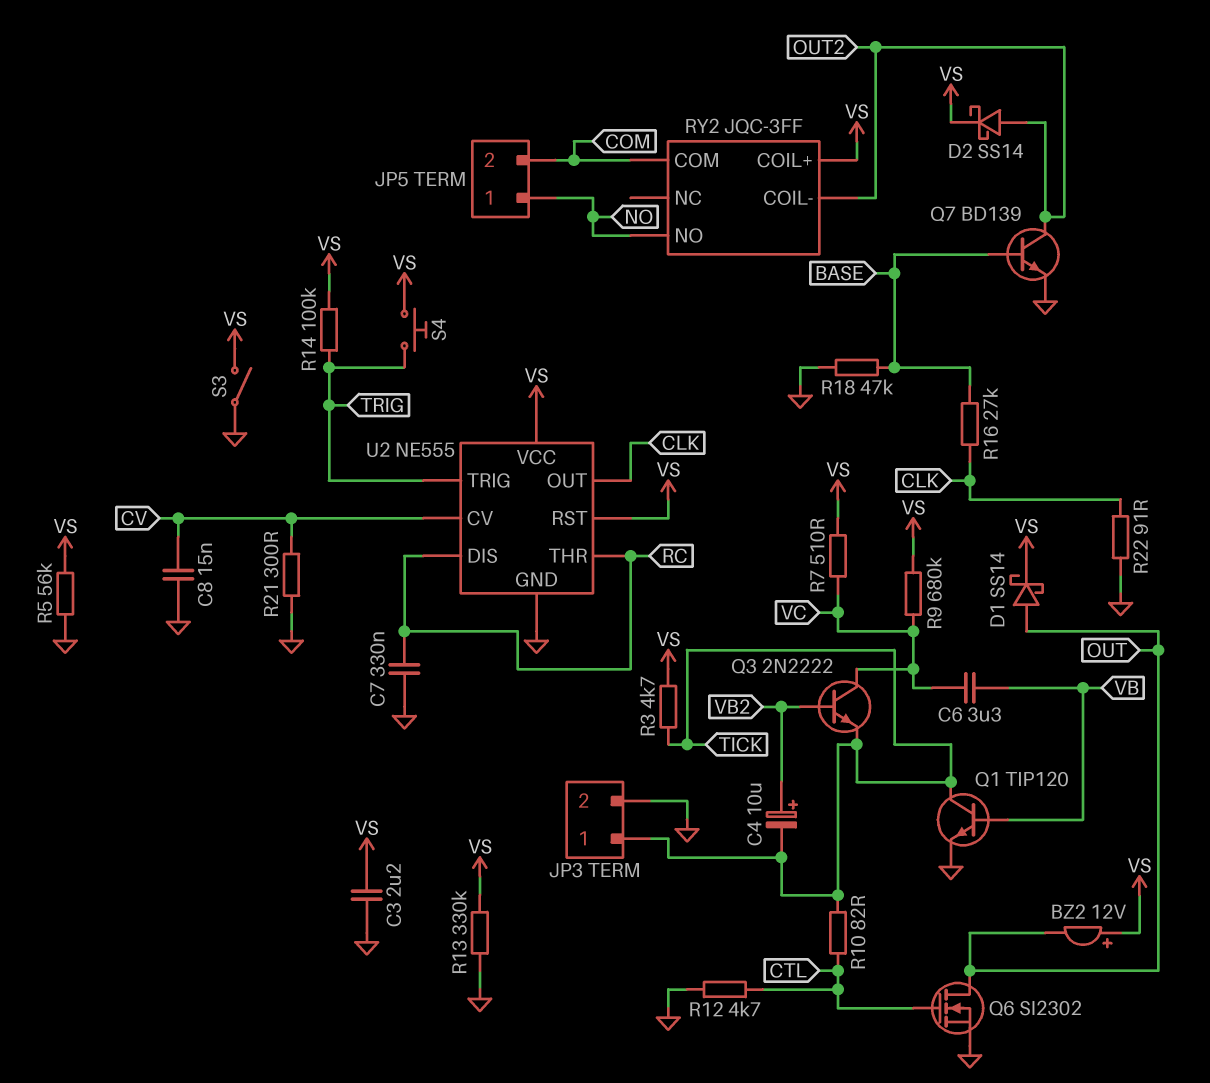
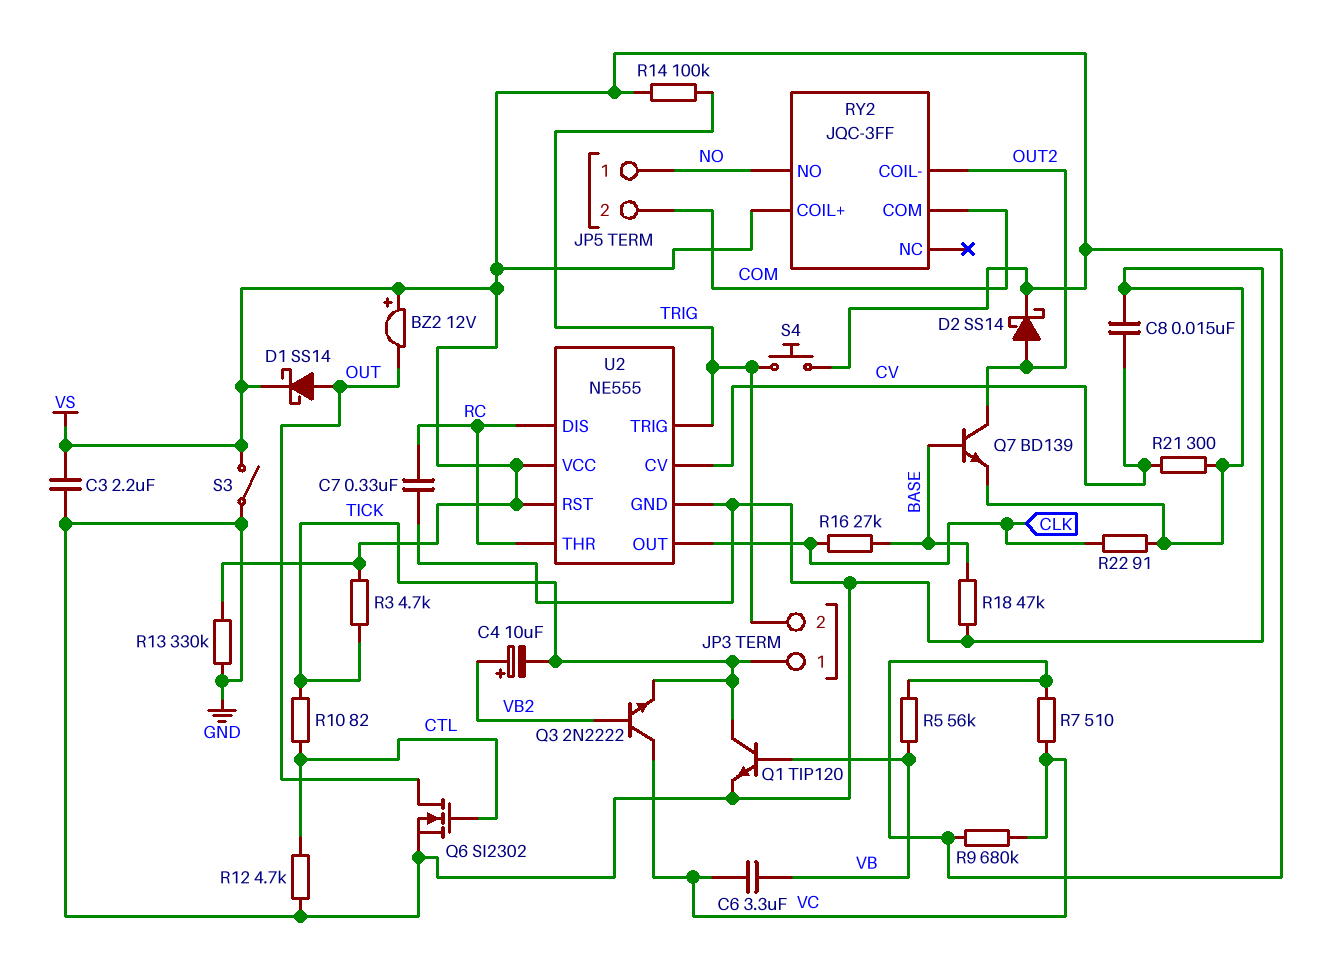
JP3 pin 2: GND -> TRIG
R5: 56k (GND, VS) -> 56k (VB, VS)

